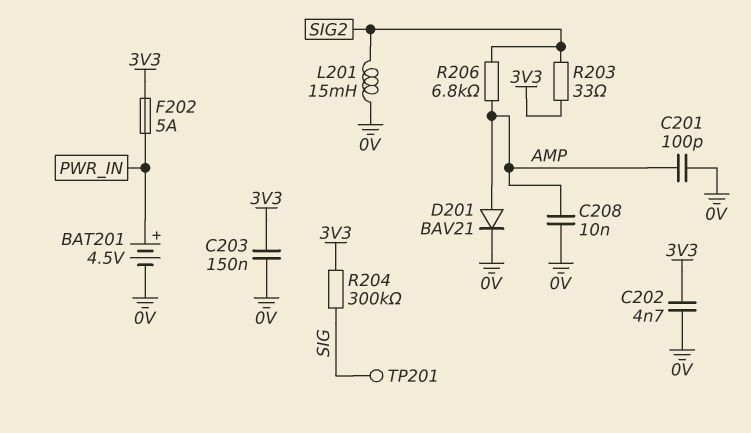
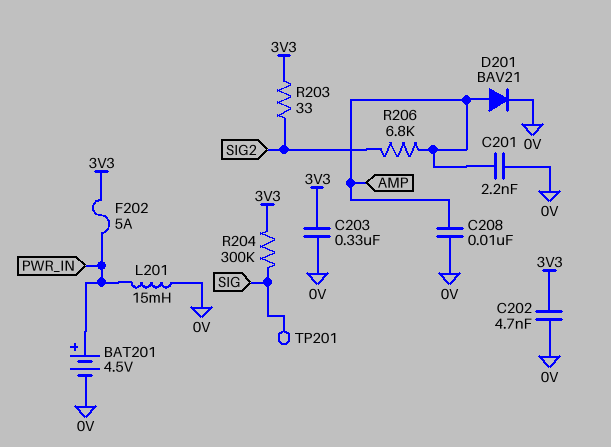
C201: 100pF (0V, AMP) -> 2.2nF (0V, AMP)
C203: 150nF (0V, 3V3) -> 330nF (0V, 3V3)
L201: 15mH (0V, SIG2) -> 15mH (0V, PWR_IN)

